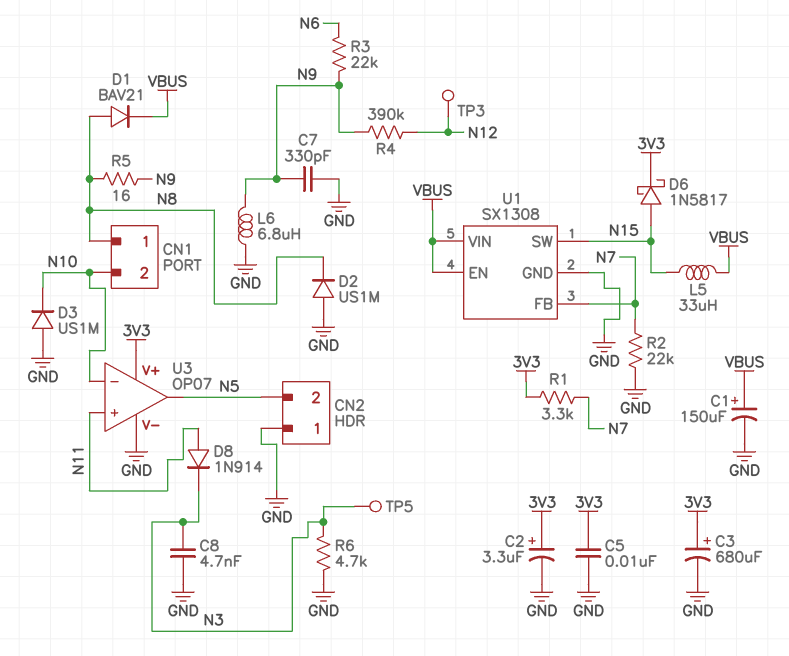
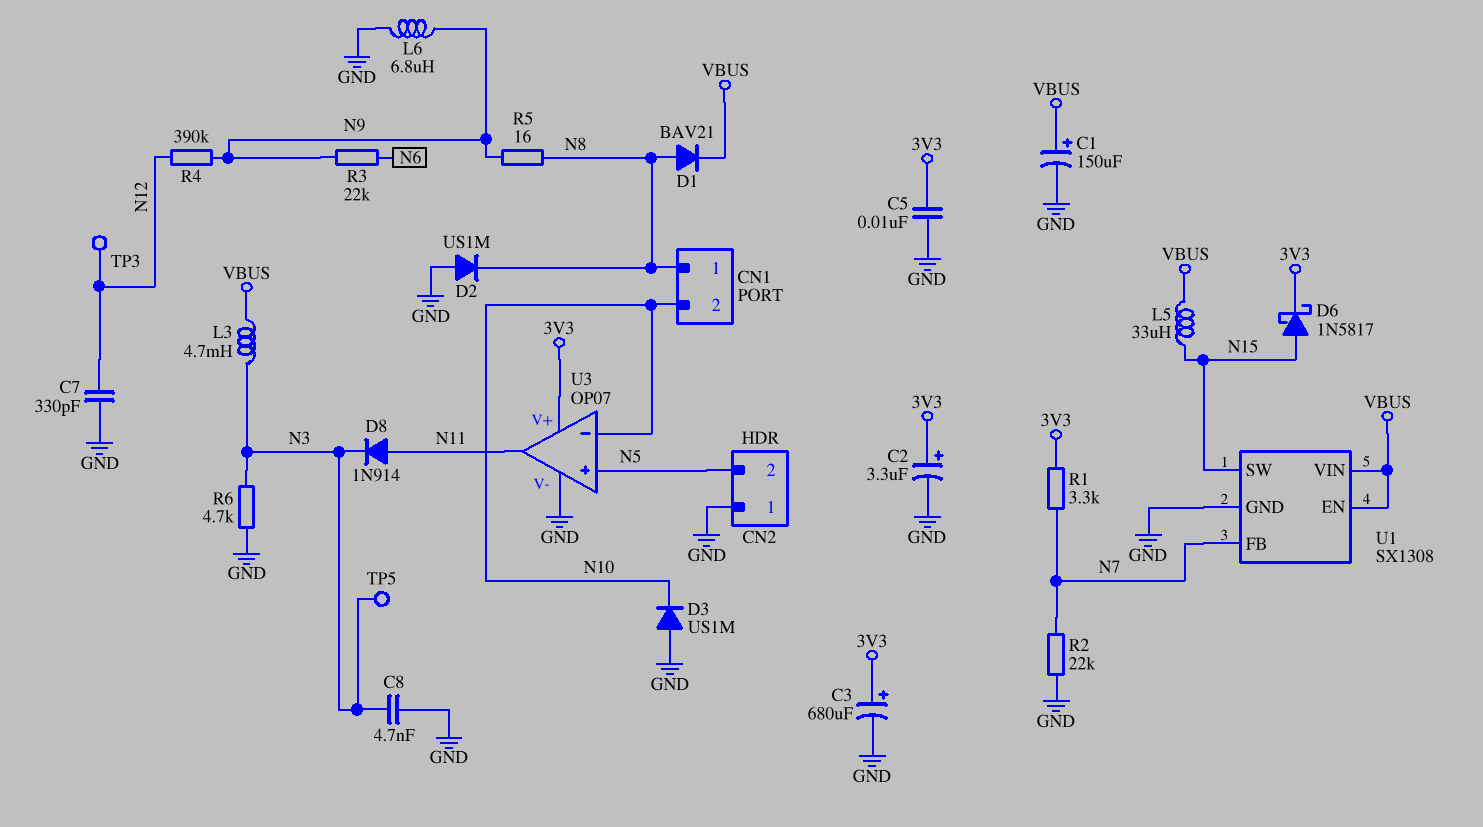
C7: 330pF (GND, N9) -> 330pF (GND, N12)
L3: none -> 4.7mH (N3, VBUS)
U3 pin in+: N11 -> N5
U3 pin out: N5 -> N11

